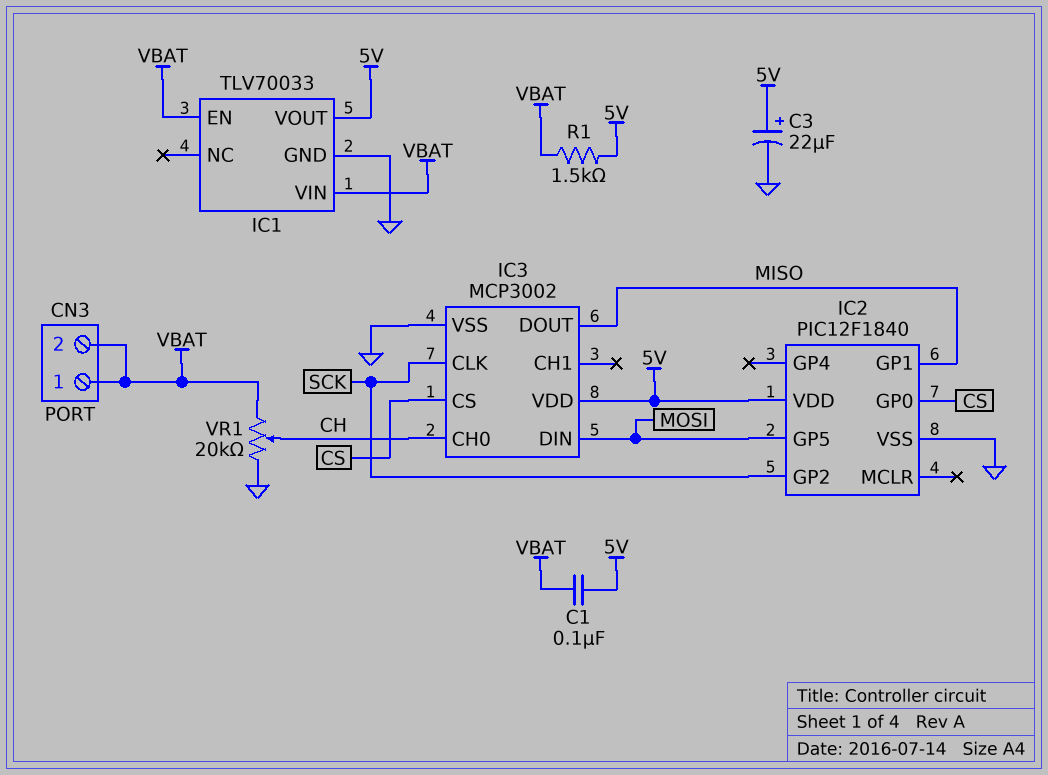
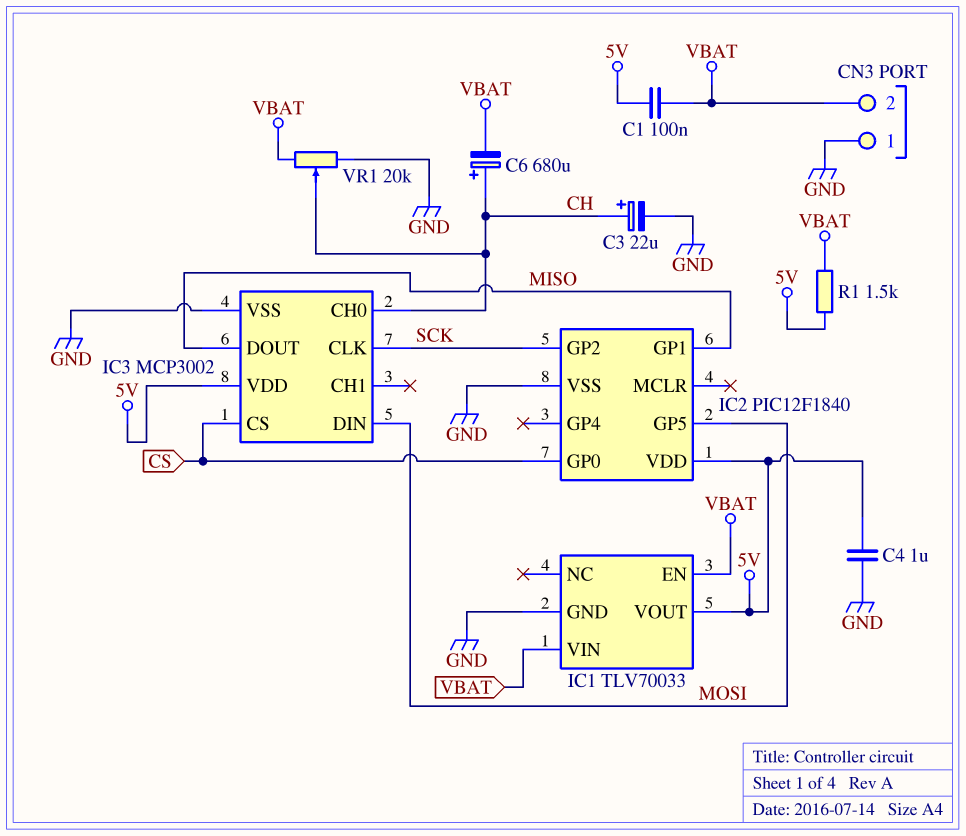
C3: 22uF (plus 5V, minus GND) -> 22uF (plus CH, minus GND)
C4: none -> 1uF (5V, GND)
C6: none -> 680uF (plus CH, minus VBAT)
CN3 pin 1: VBAT -> GND

